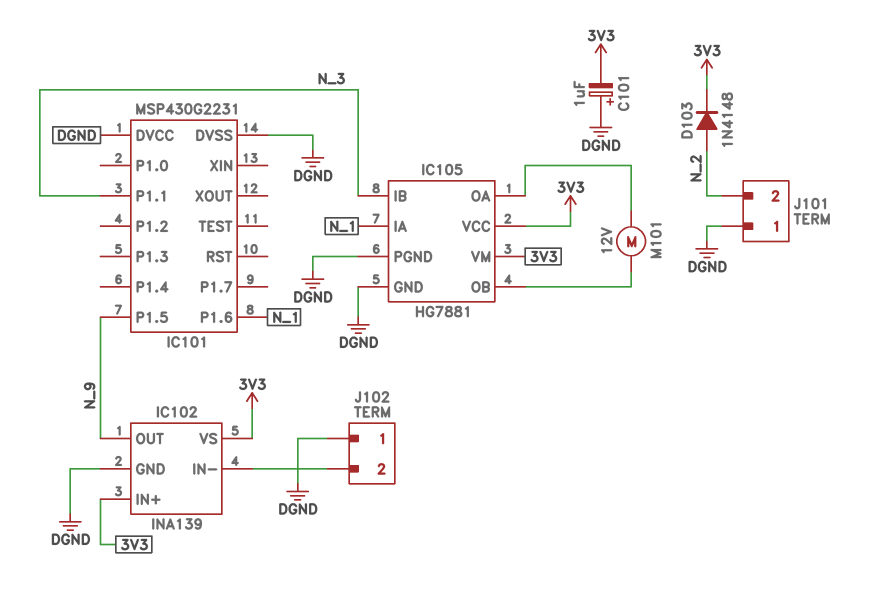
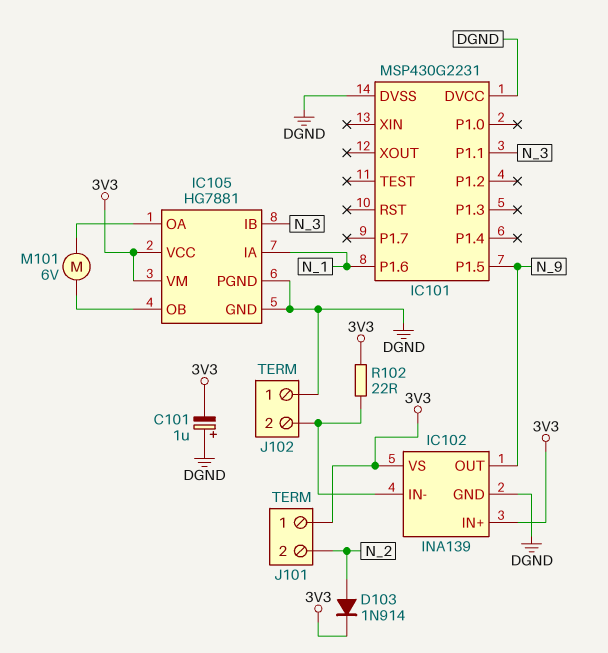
D103: diode 1N4148 (A N_2, K 3V3) -> diode 1N914 (A N_2, K 3V3)
J101 pin 1: DGND -> 3V3
M101: motor 12V (IC105/OA, IC105/OB) -> motor 6V (IC105/OA, IC105/OB)
R102: none -> 22 (3V3, IC102/IN-)

